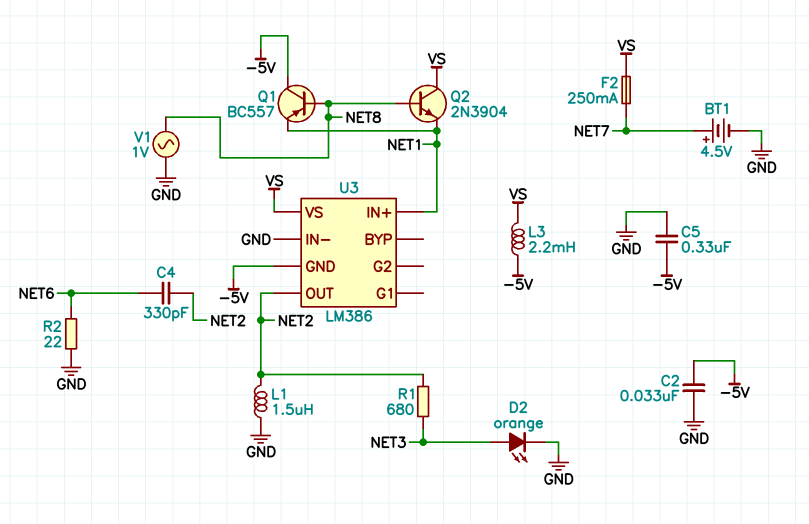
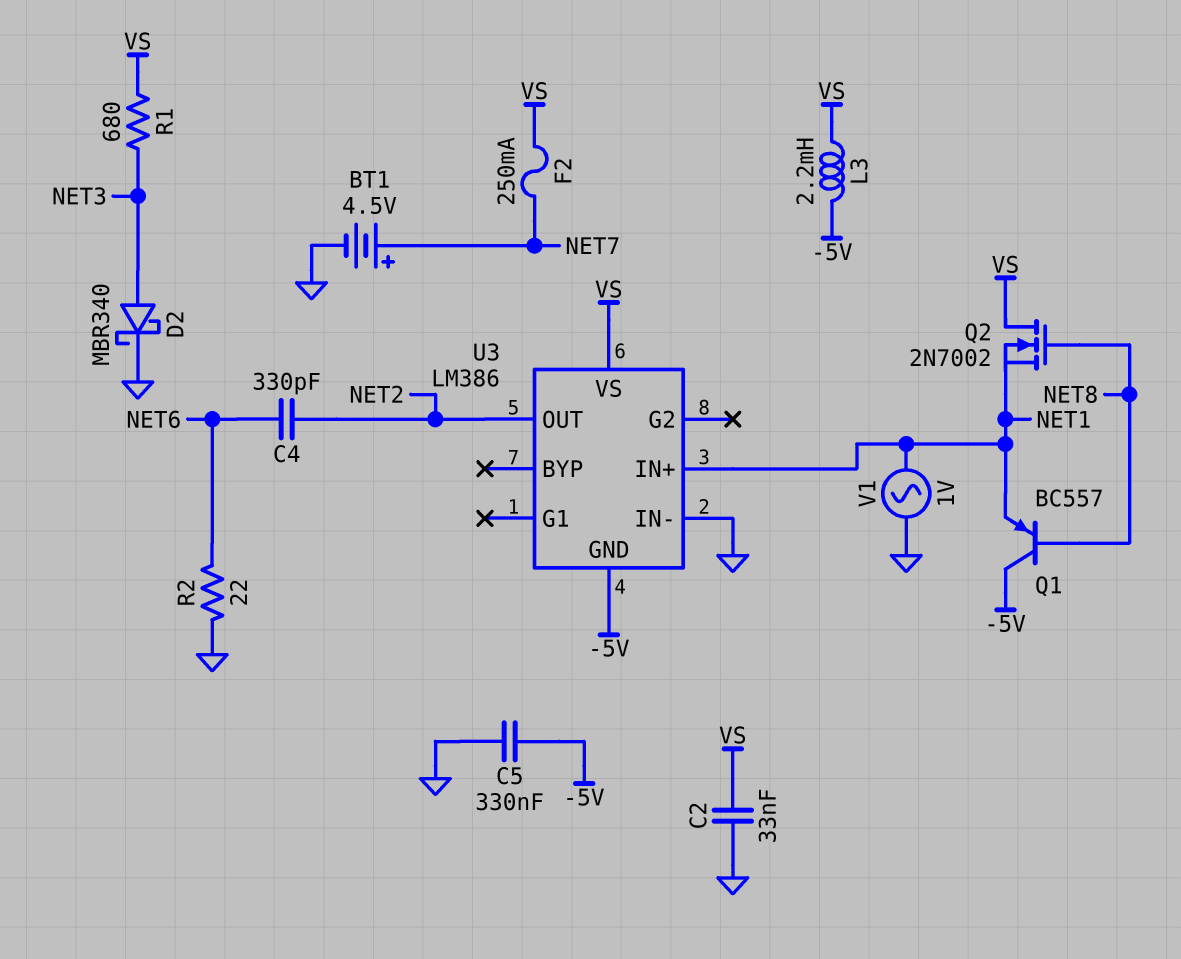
C2: 33nF (-5V, GND) -> 33nF (GND, VS)
D2: LED orange (A NET3, K GND) -> schottky MBR340 (A NET3, K GND)
L1: 1.5uH (GND, NET2) -> none
Q2: NPN 2N3904 (B NET8, C VS, E NET1) -> NMOS 2N7002 (G NET8, D VS, S NET1)
R1: 680 (NET2, NET3) -> 680 (NET3, VS)
V1: AC 1V (GND, NET8) -> AC 1V (GND, NET1)

